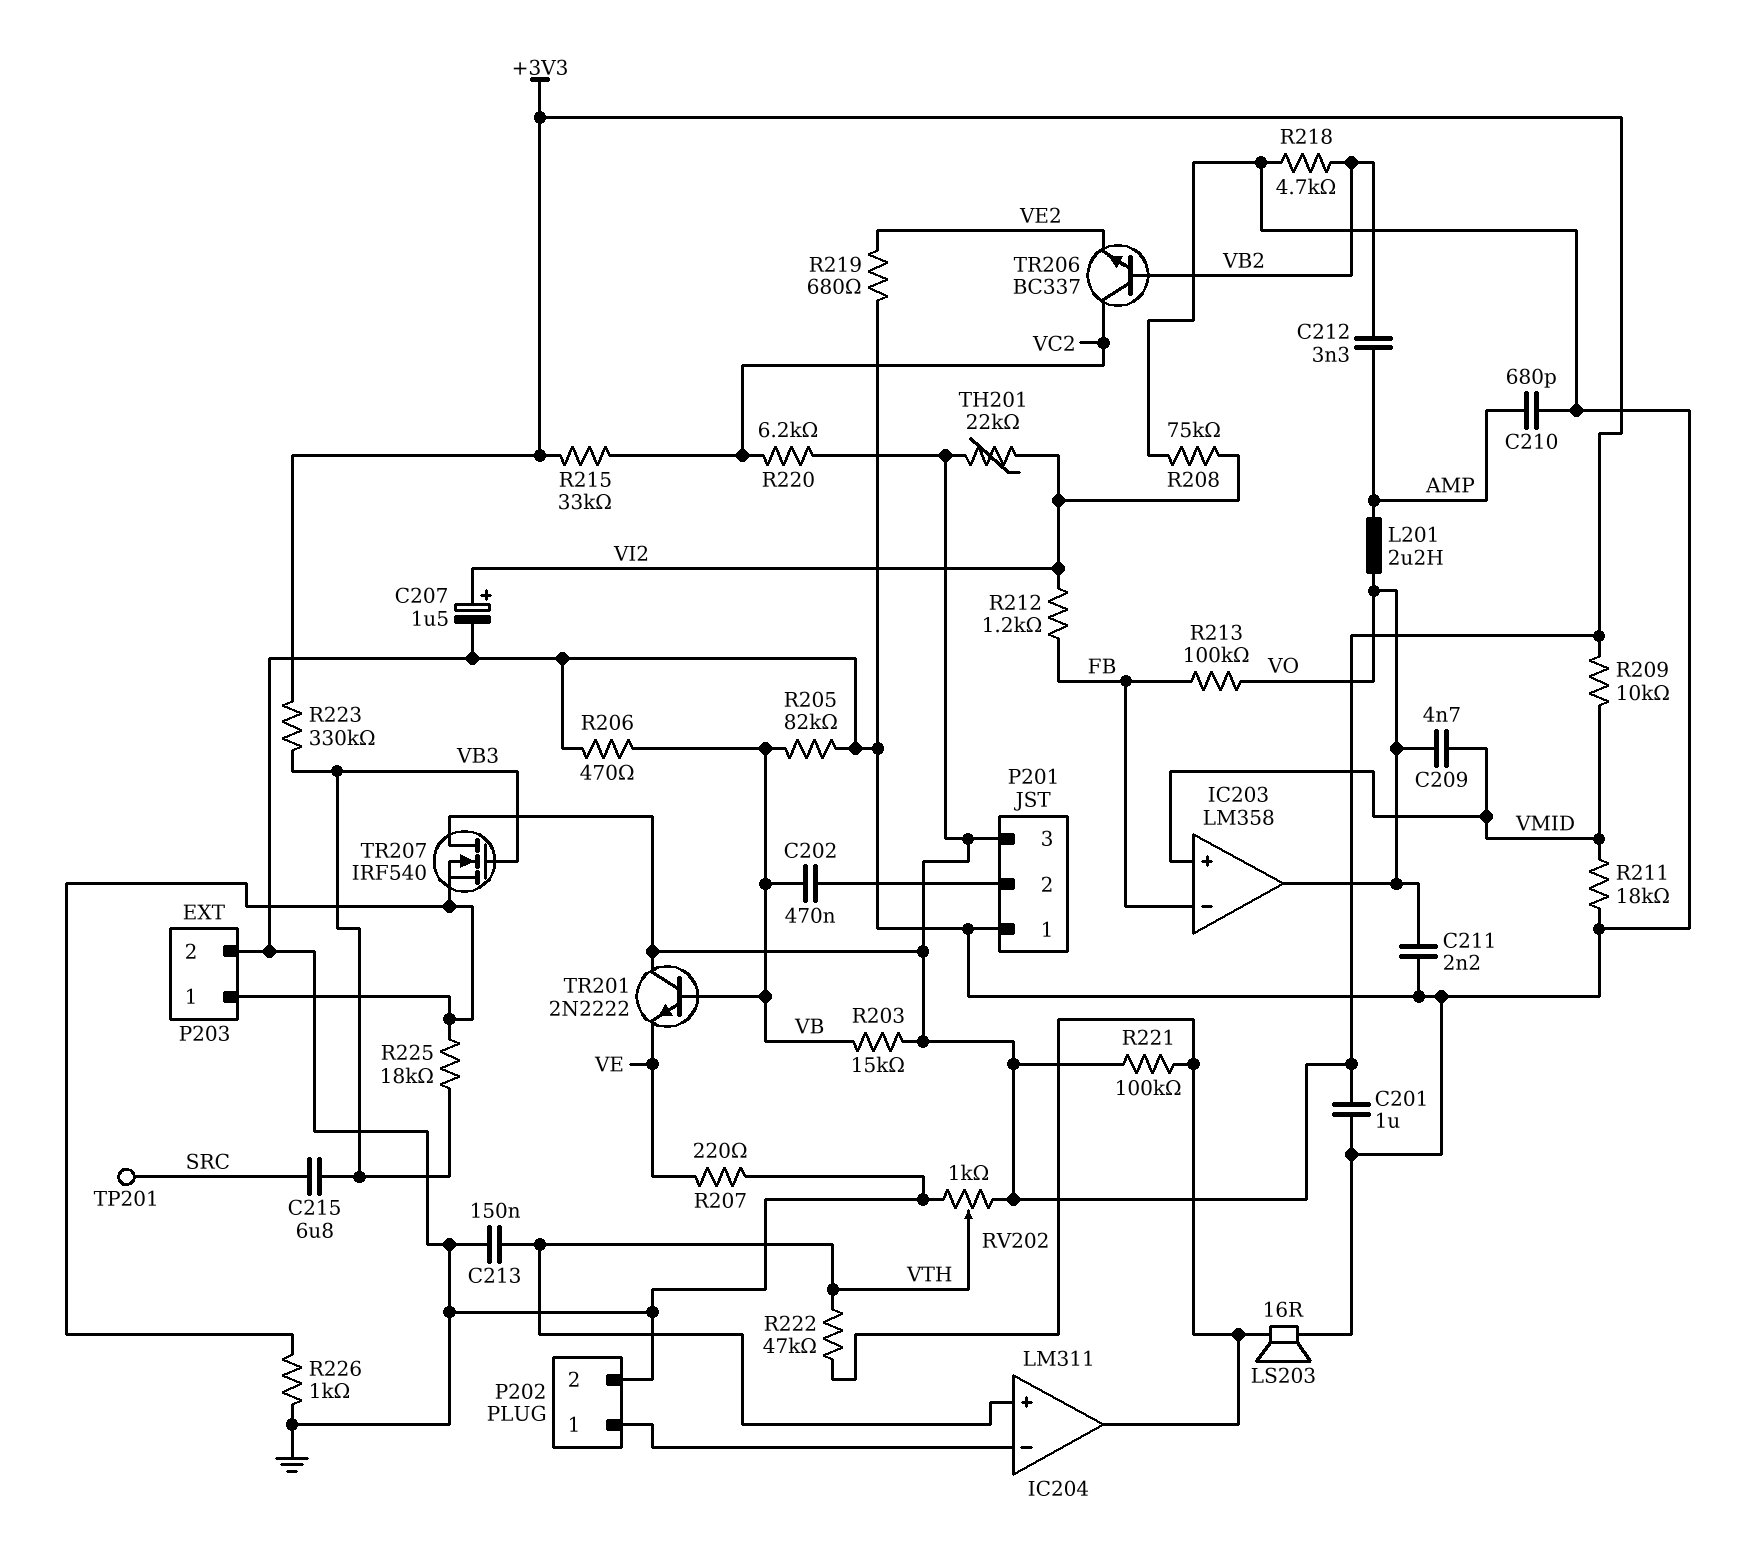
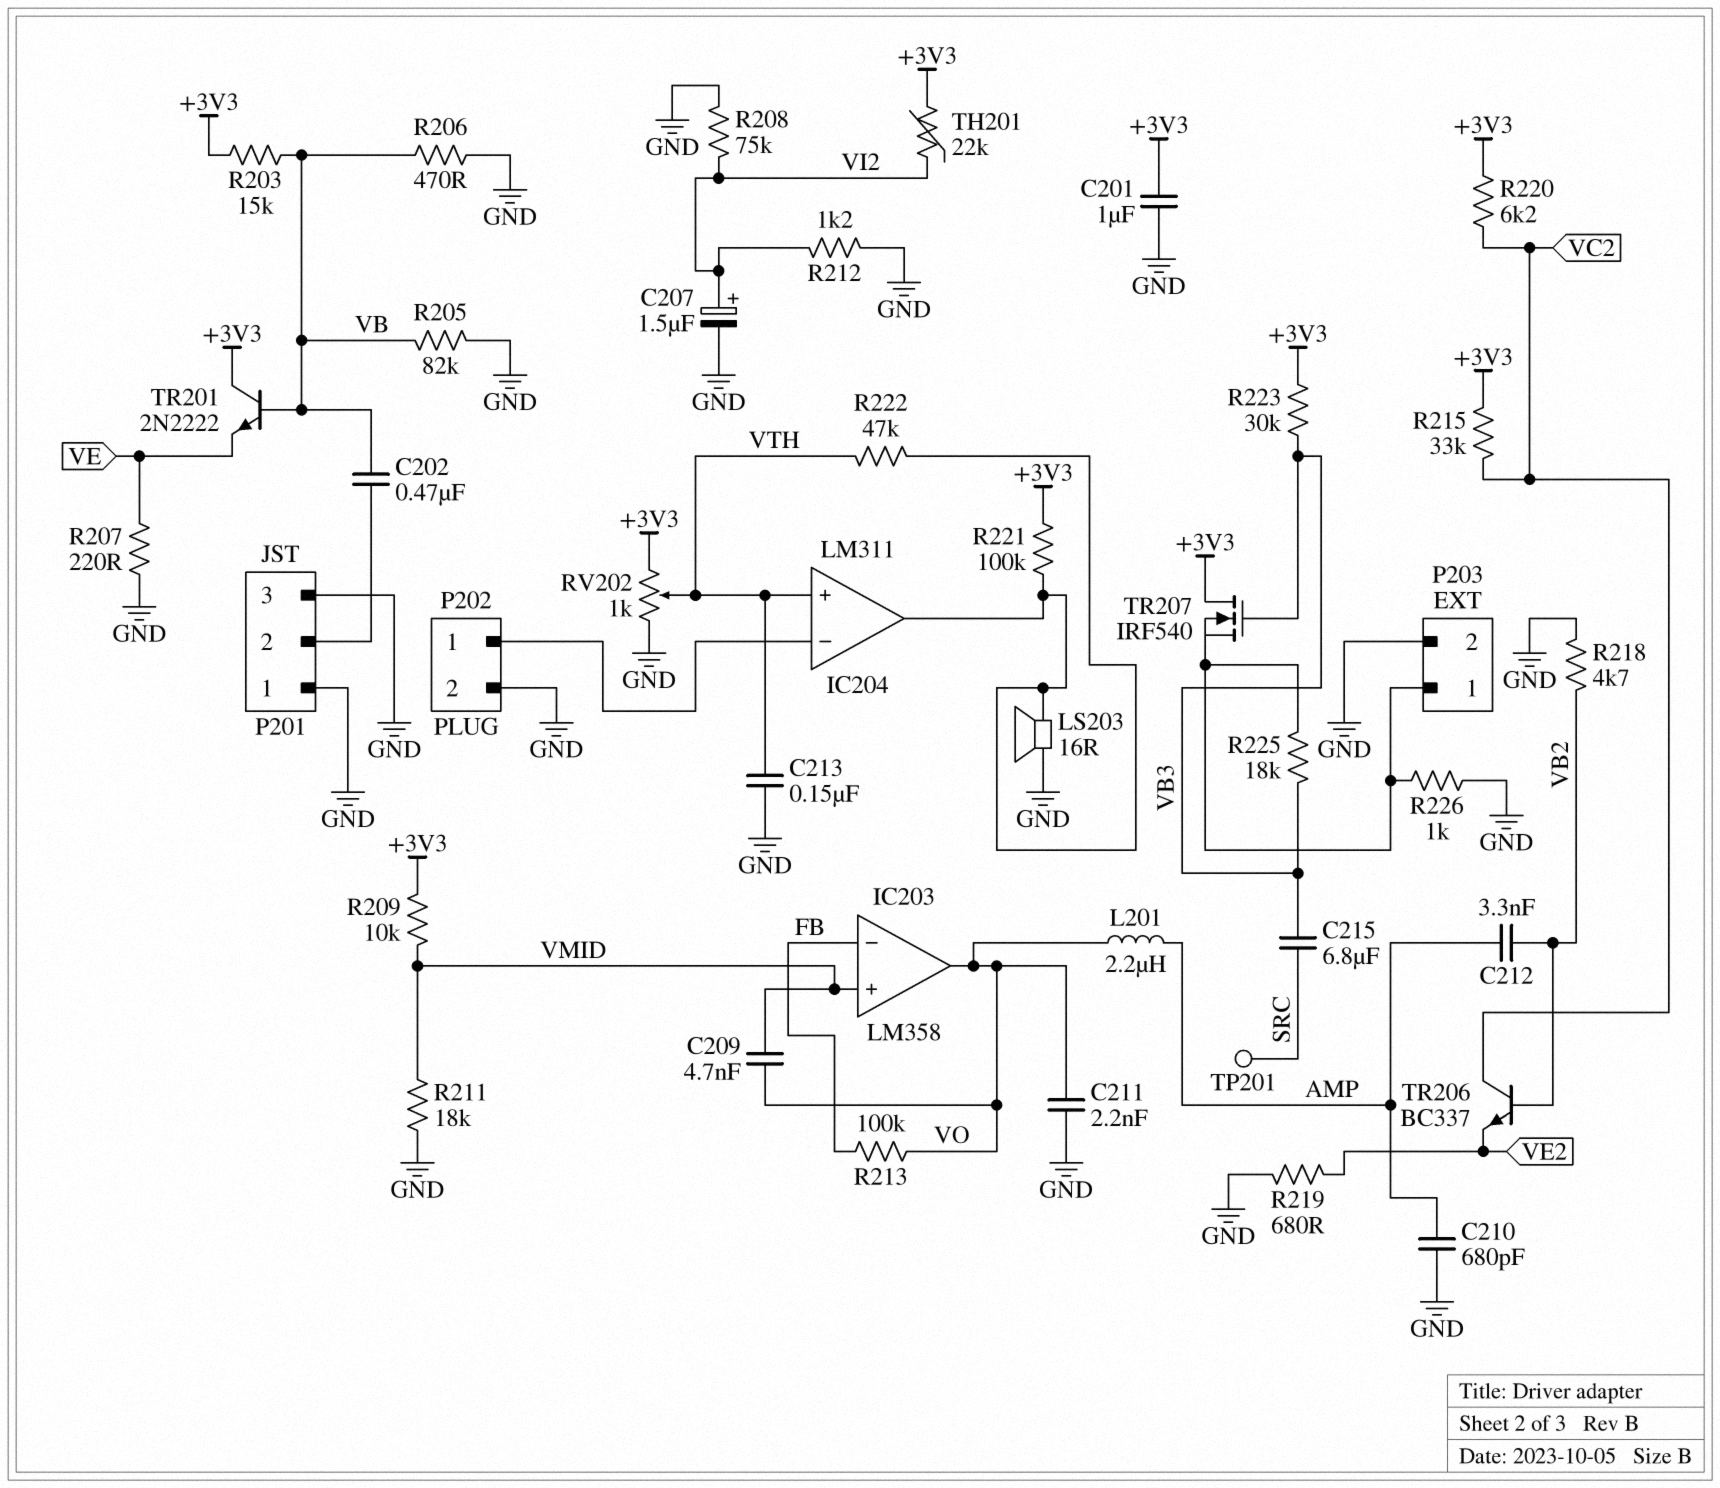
P201 pin 3: +3V3 -> GND
R212: 1.2k (FB, VI2) -> 1.2k (GND, VI2)
R223: 330k (+3V3, VB3) -> 30k (+3V3, VB3)

